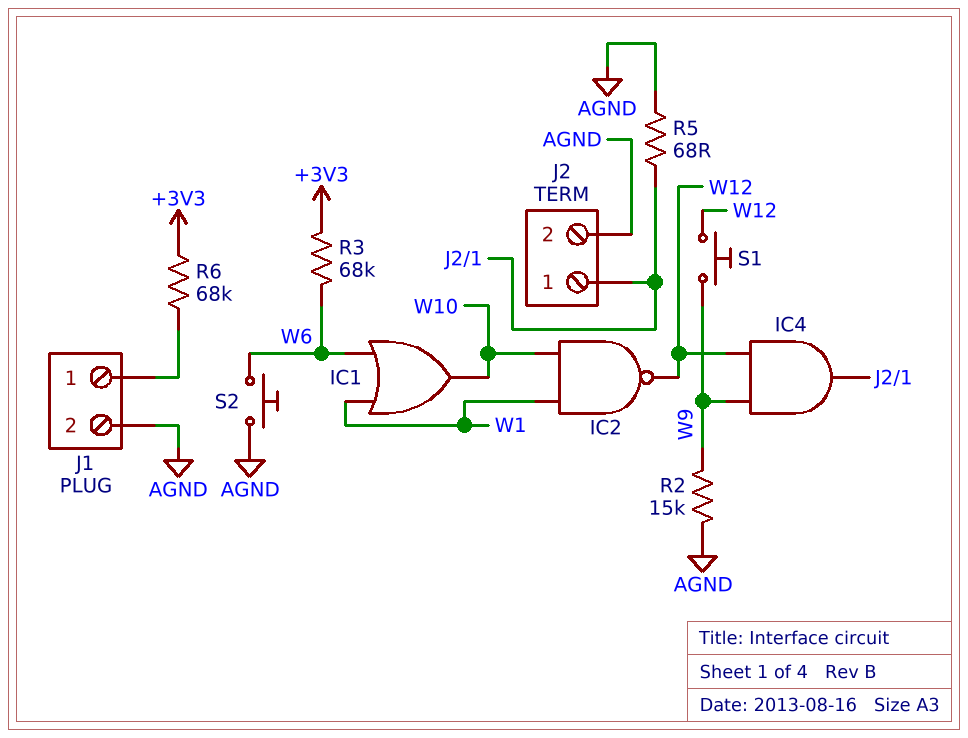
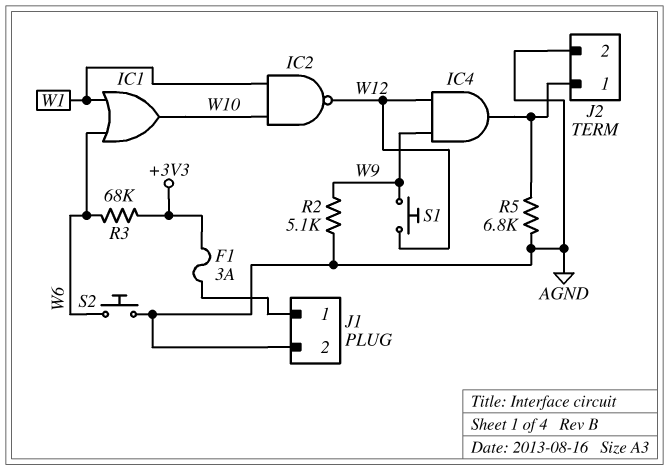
F1: none -> 3A (+3V3, J1/1)
R2: 15k (AGND, W9) -> 5.1k (AGND, W9)
R5: 68 (AGND, J2/1) -> 6.8k (AGND, J2/1)
R6: 68k (+3V3, J1/1) -> none

